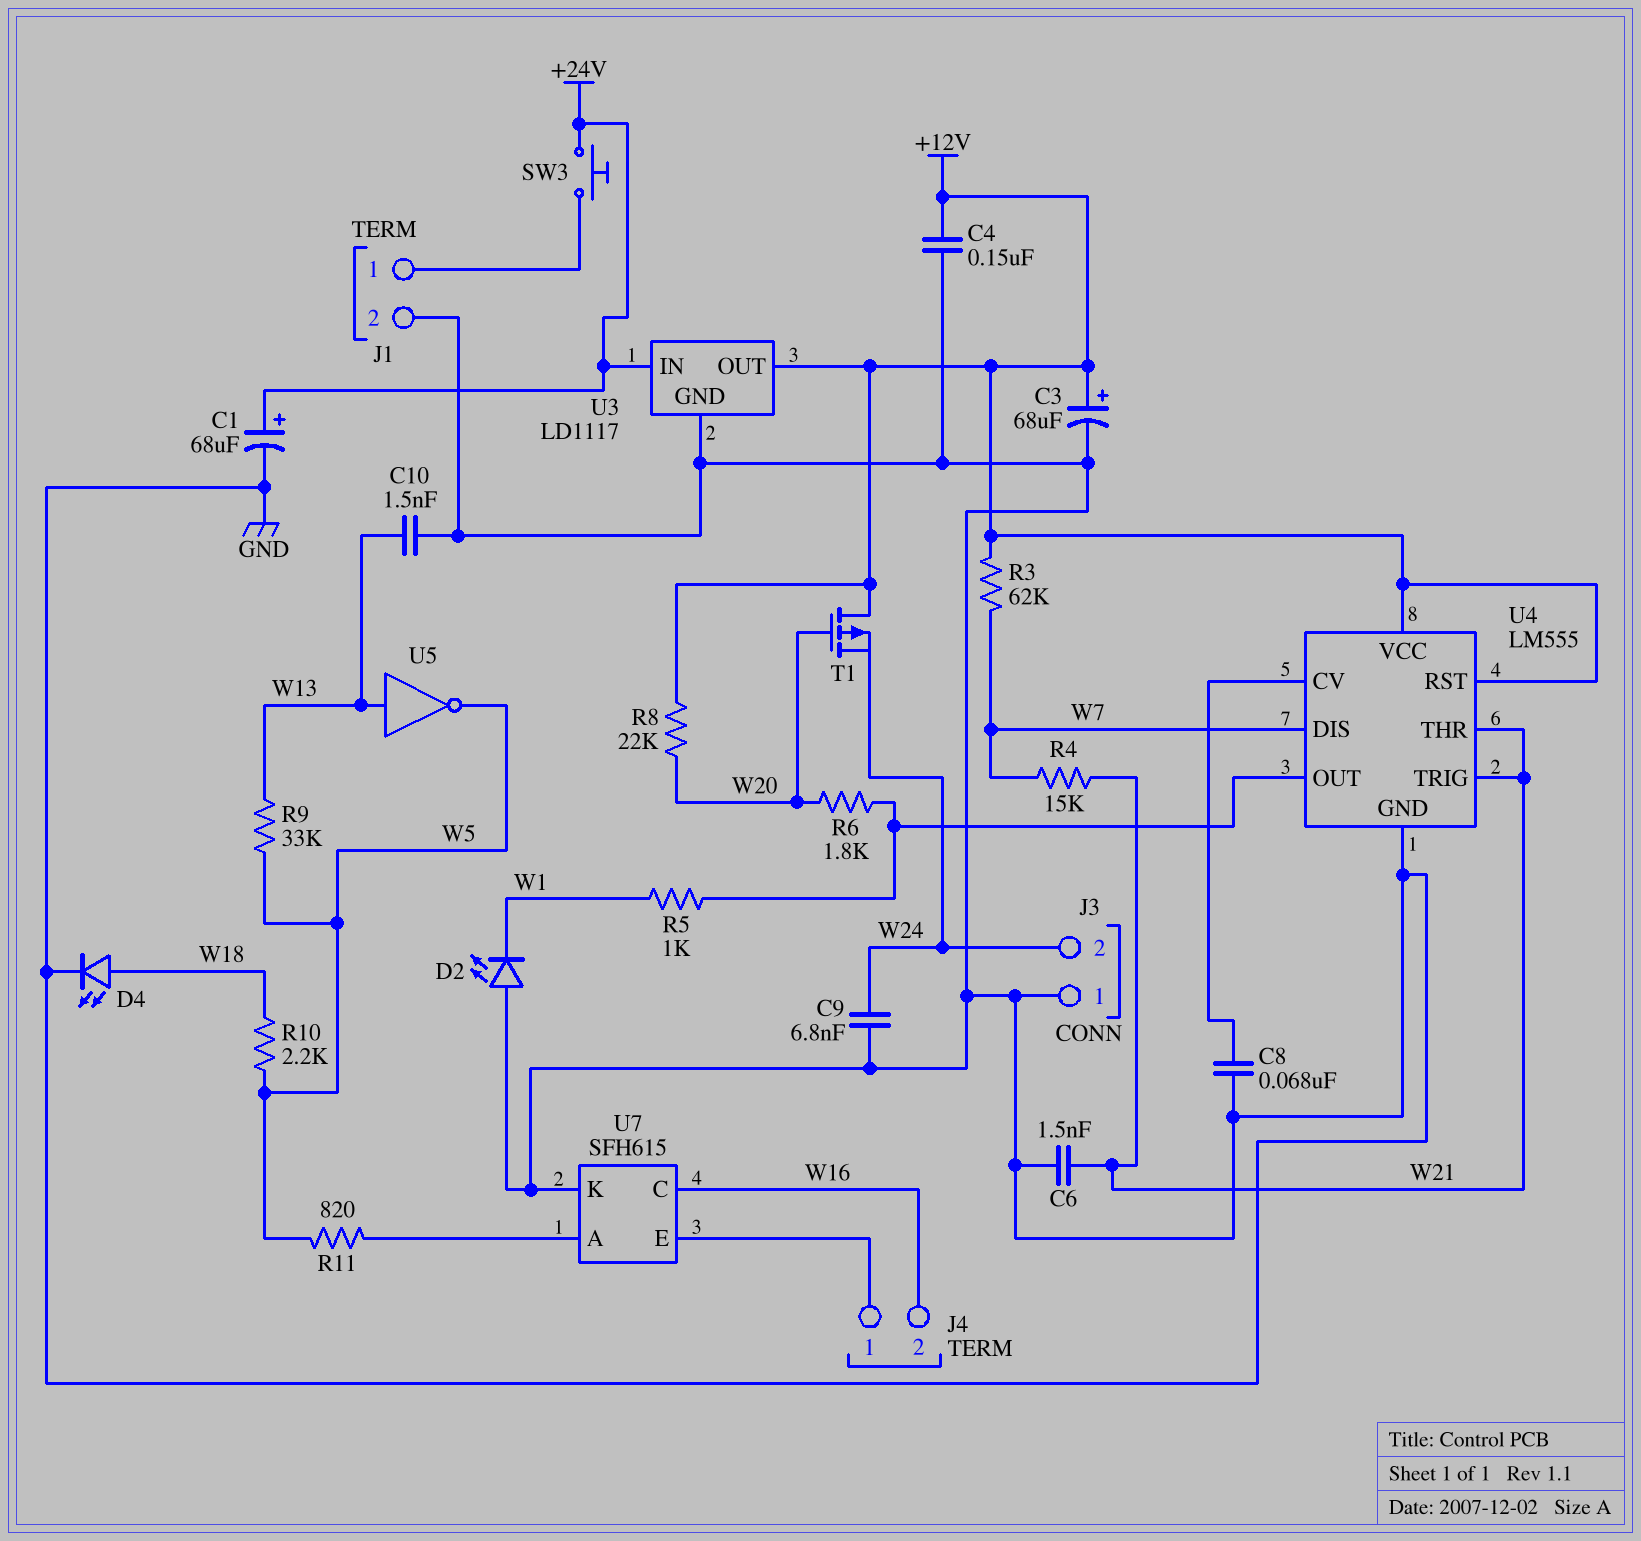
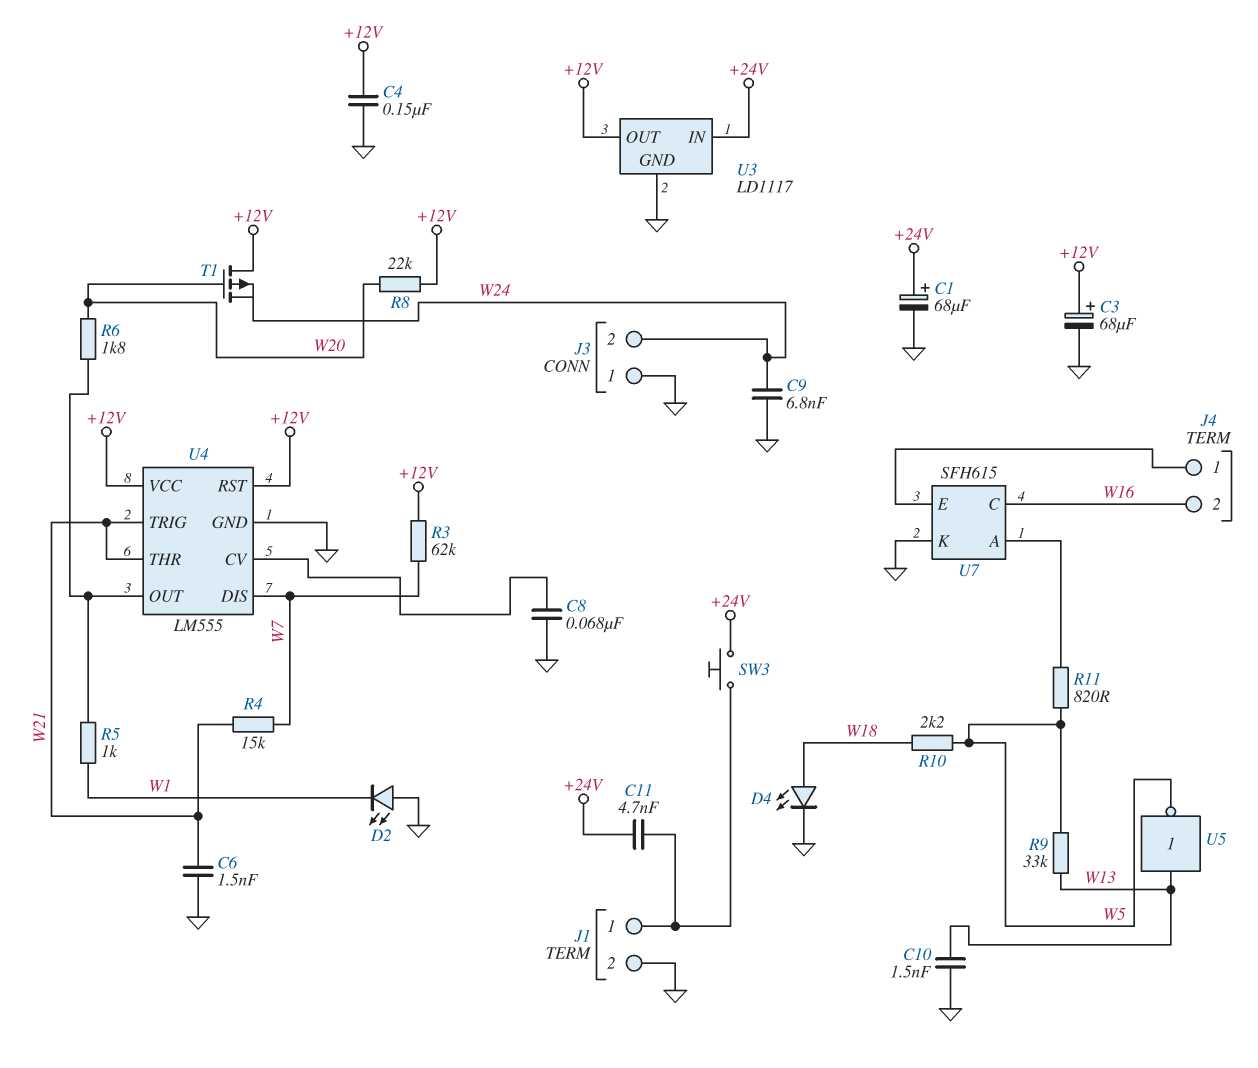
C11: none -> 4.7nF (+24V, J1/1)

